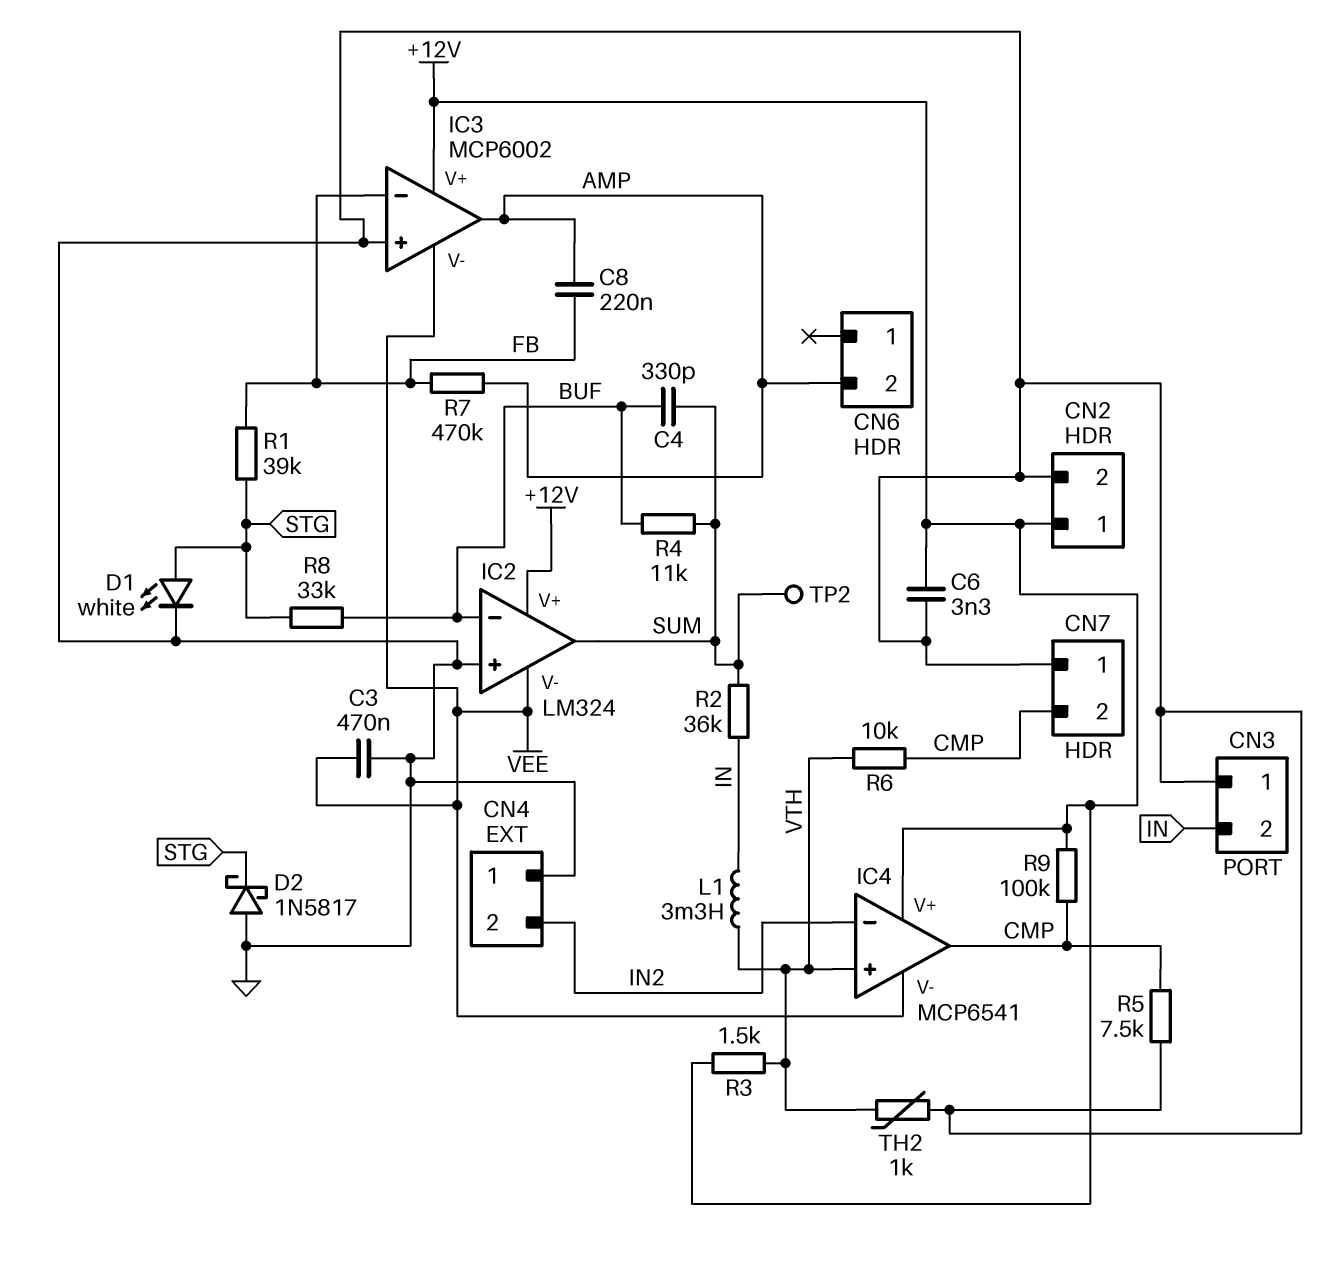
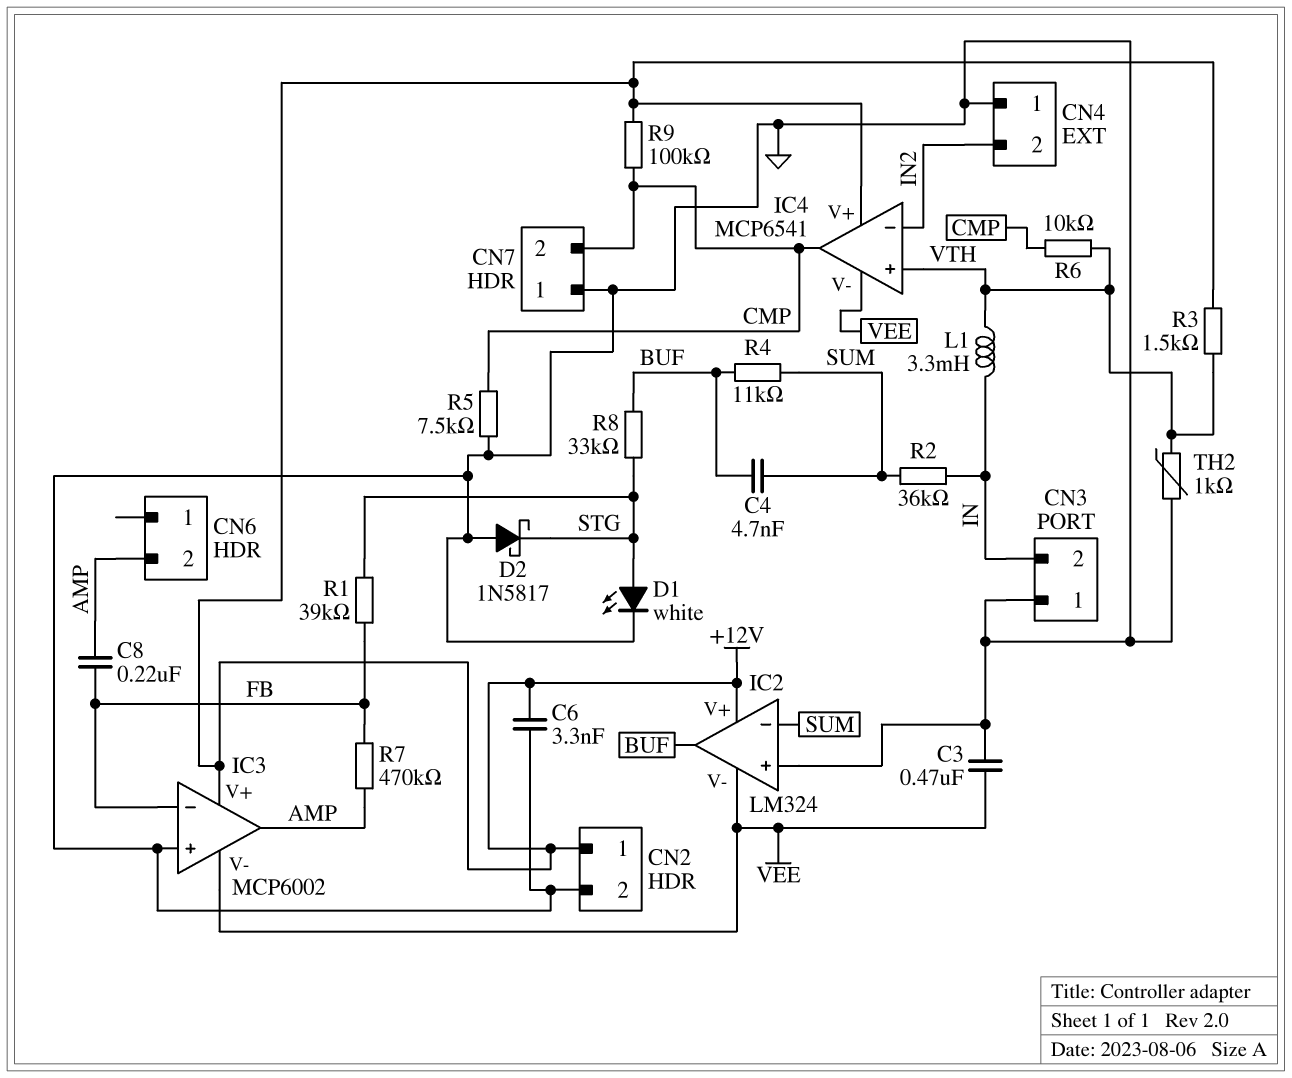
C4: 330pF (BUF, SUM) -> 4.7nF (BUF, SUM)
IC2 pin in-: BUF -> SUM
IC2 pin out: SUM -> BUF
TP2: test point (SUM) -> none

